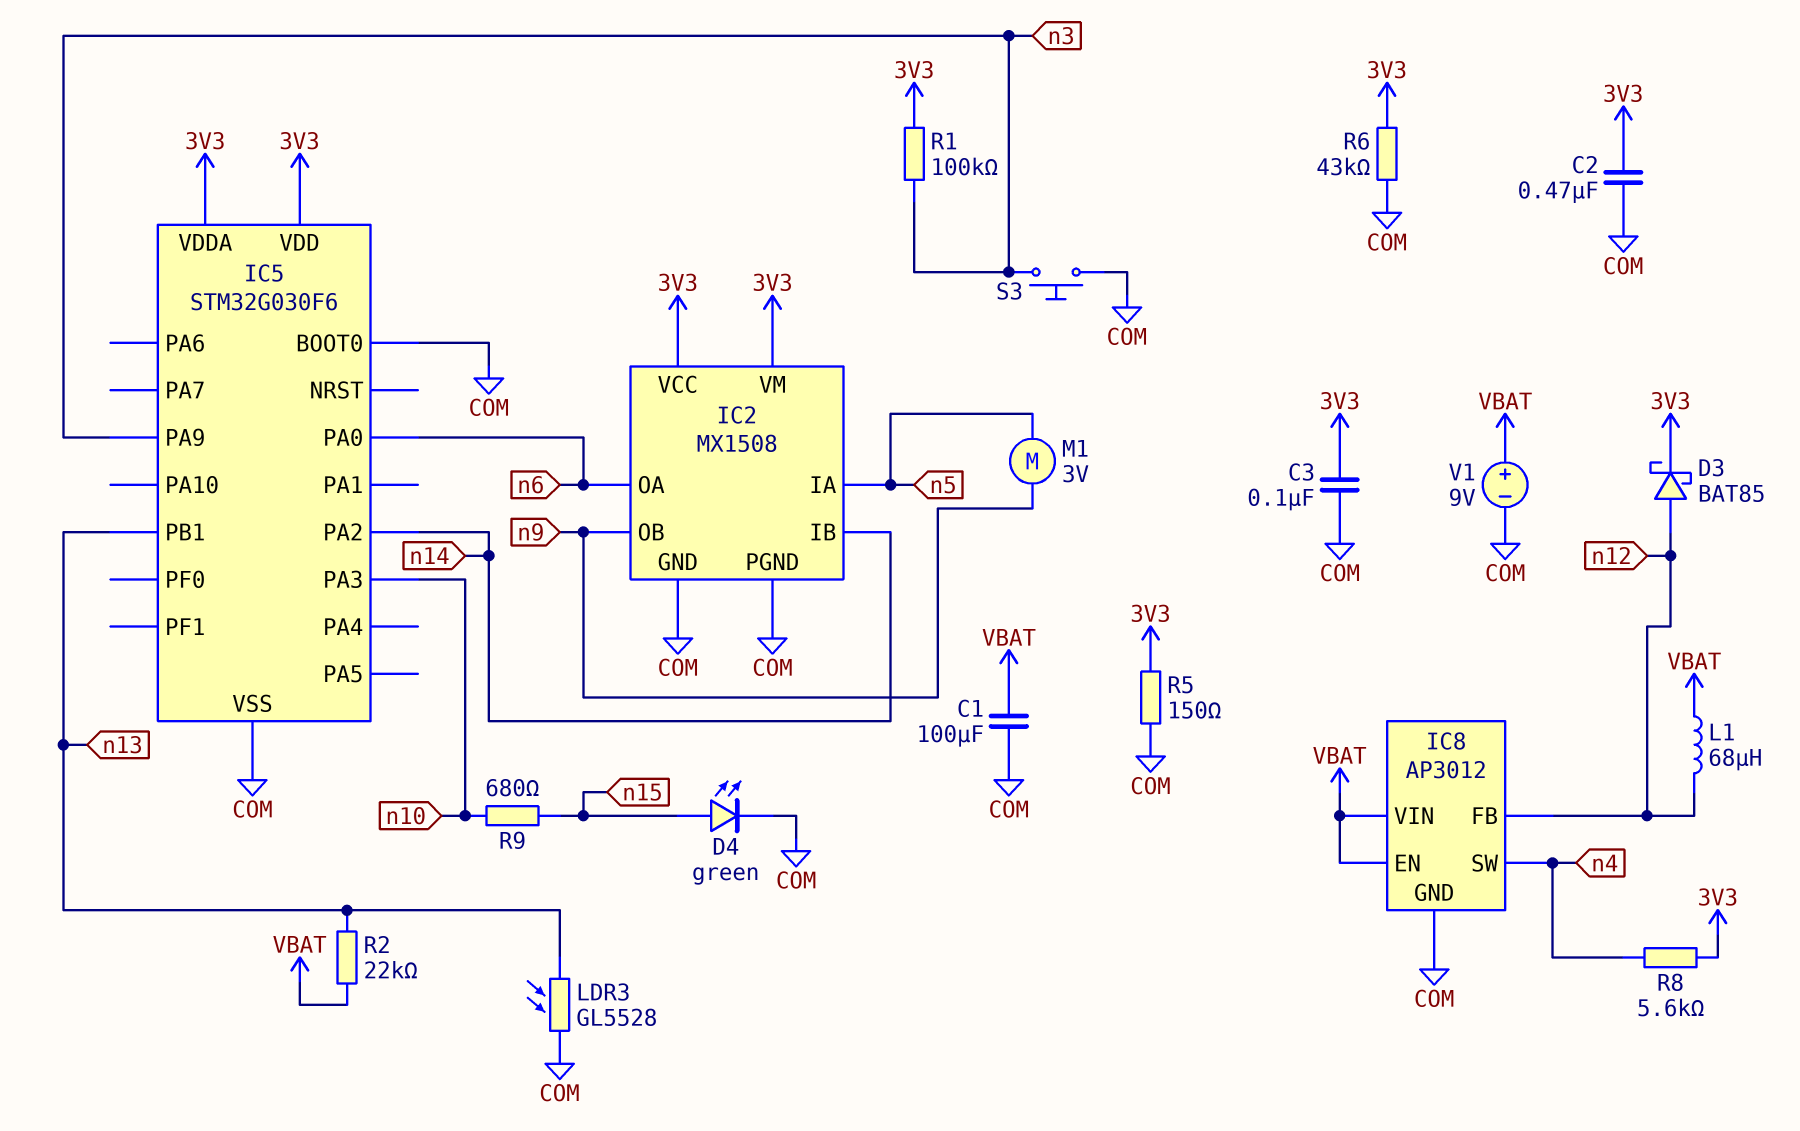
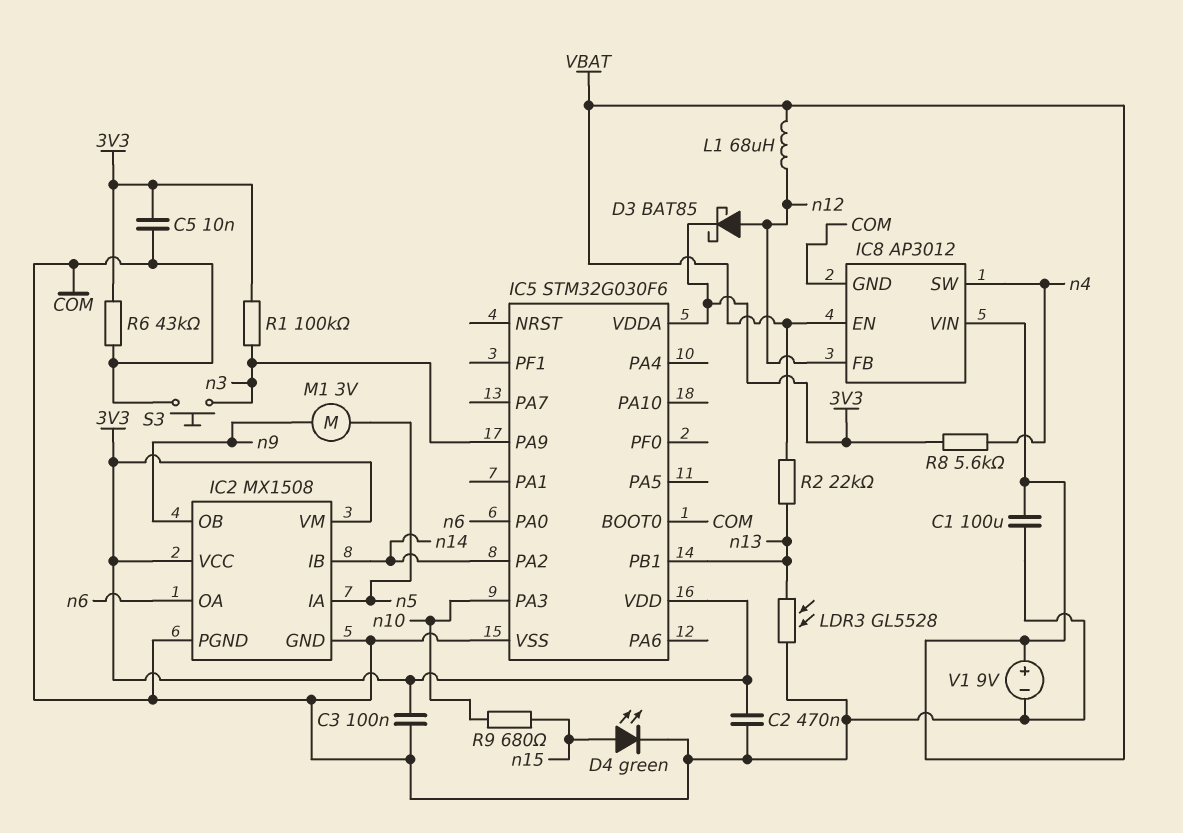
C5: none -> 10nF (3V3, COM)
R5: 150 (3V3, COM) -> none

